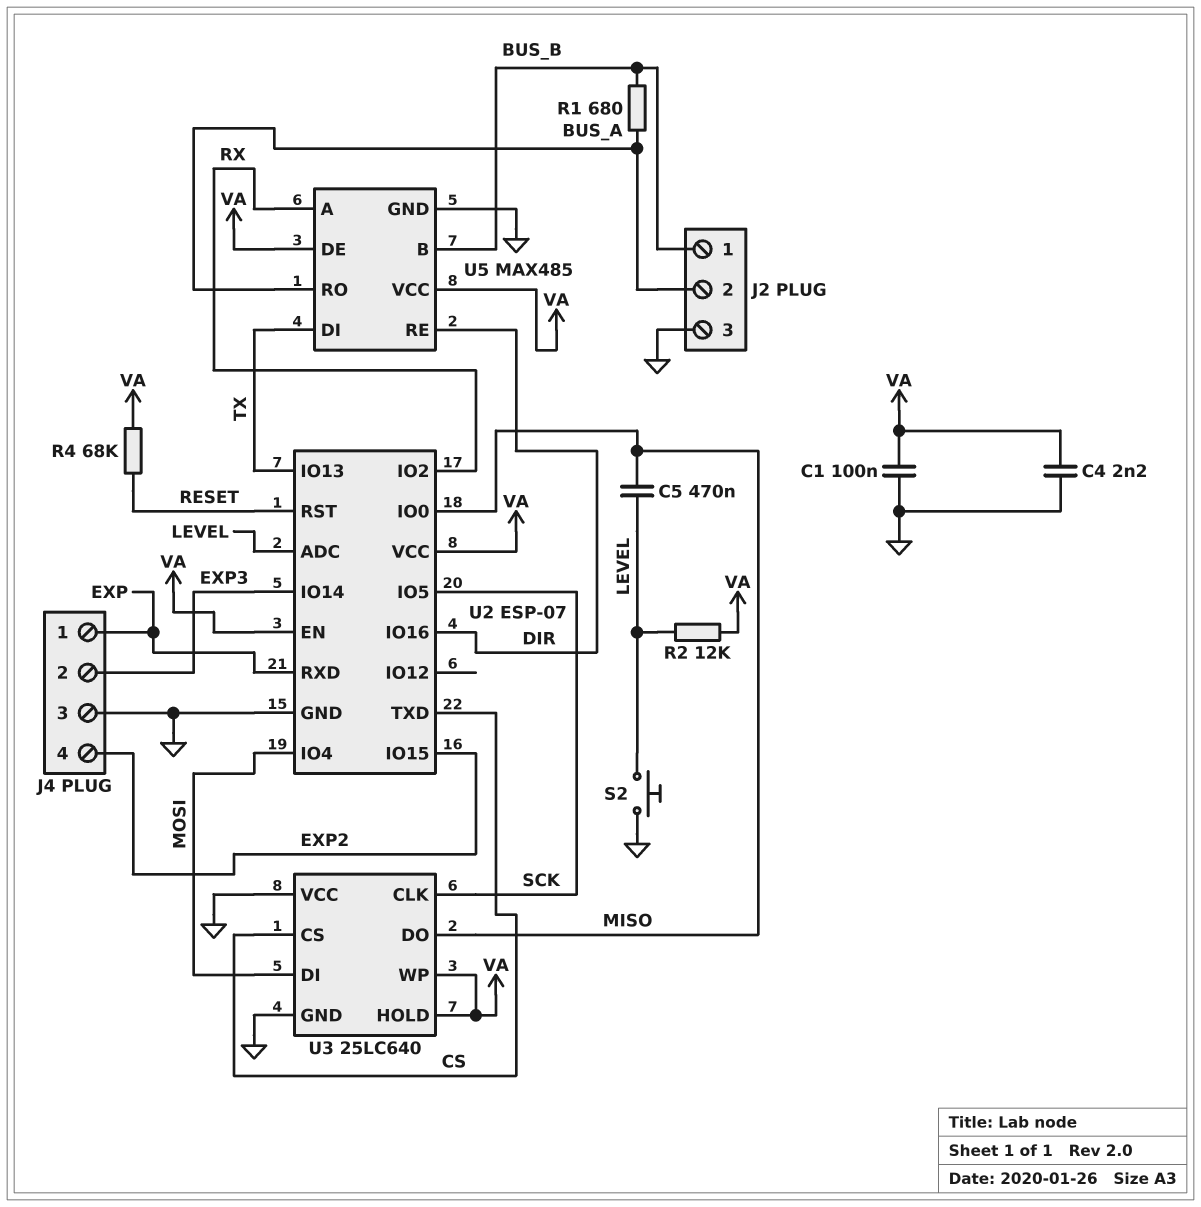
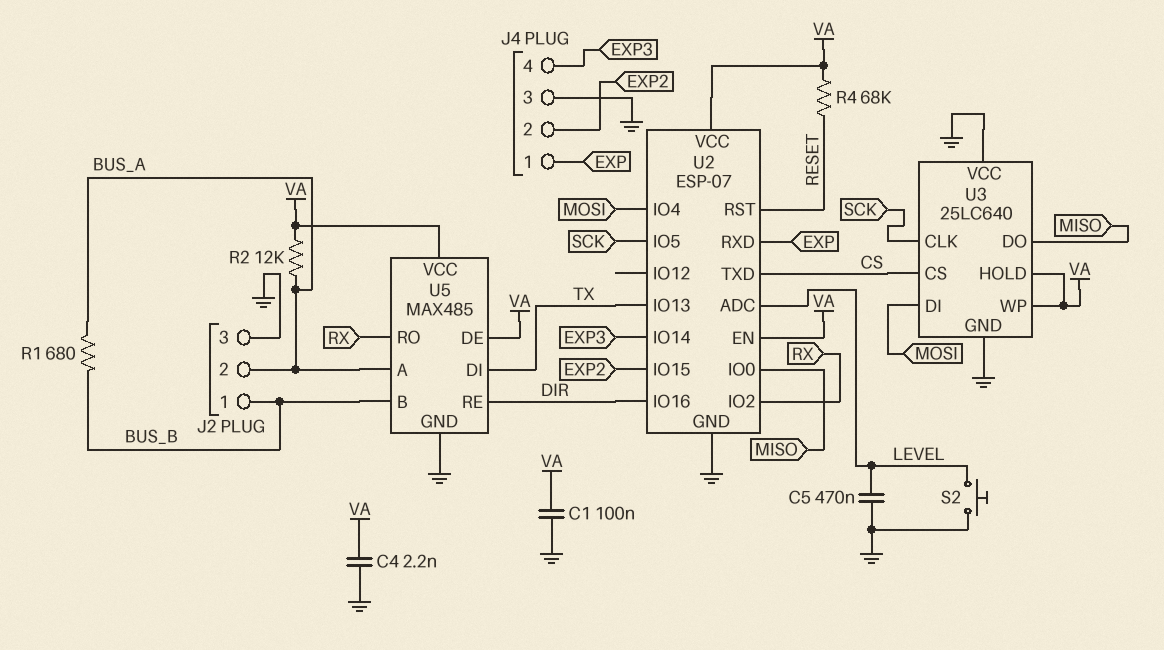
C5: 470nF (LEVEL, MISO) -> 470nF (GND, LEVEL)
J4 pin 2: EXP3 -> EXP2
J4 pin 4: EXP2 -> EXP3
R2: 12k (LEVEL, VA) -> 12k (BUS_A, VA)
U5 pin A: RX -> BUS_A
U5 pin RO: BUS_A -> RX

